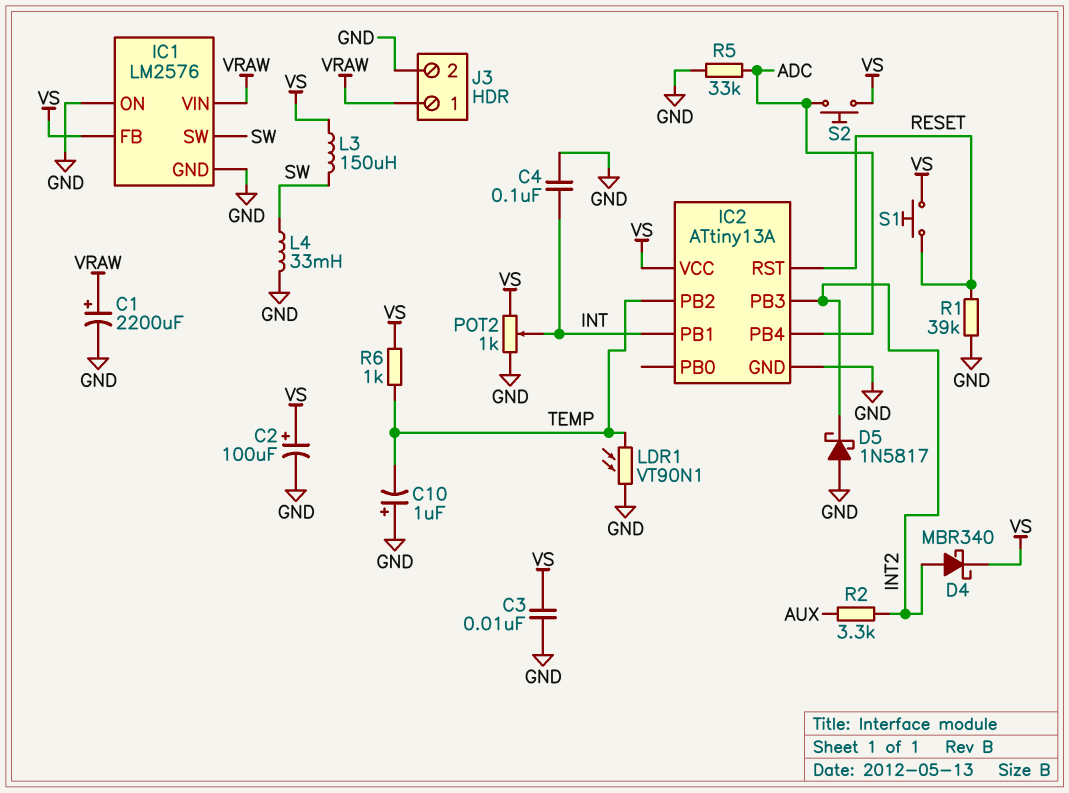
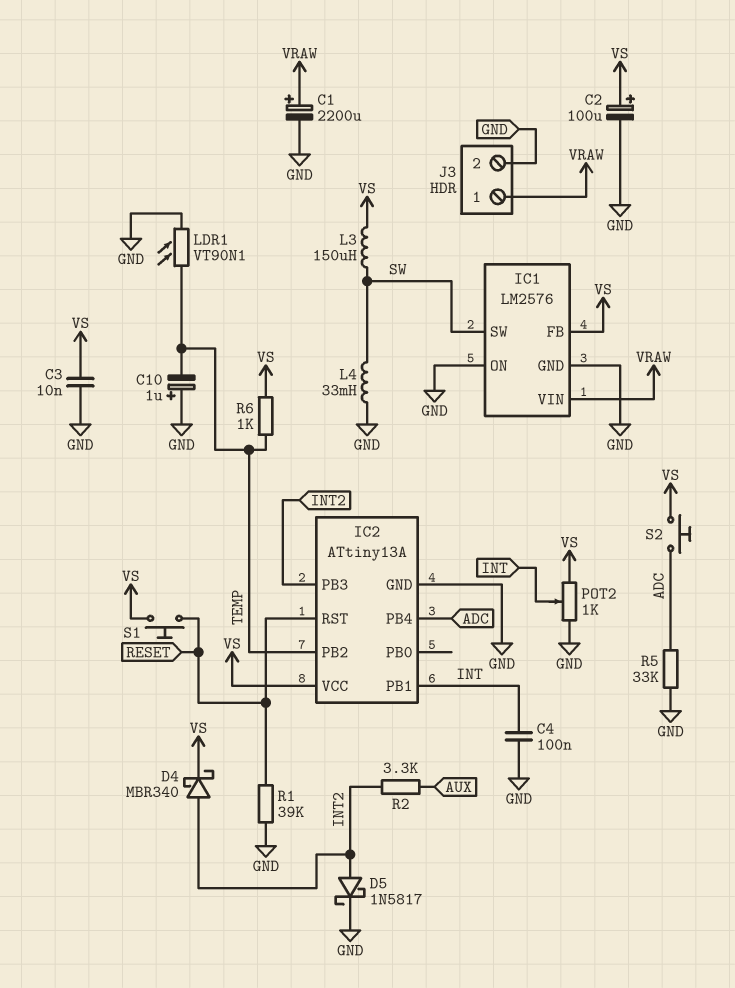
D5: schottky 1N5817 (A GND, K INT2) -> schottky 1N5817 (A INT2, K GND)

